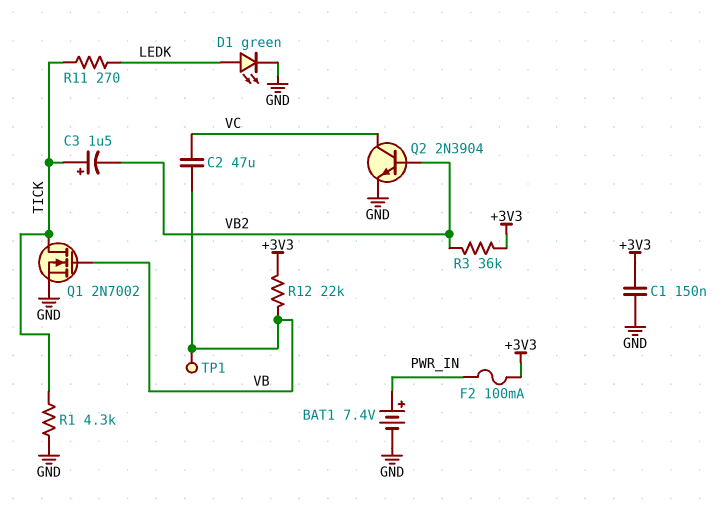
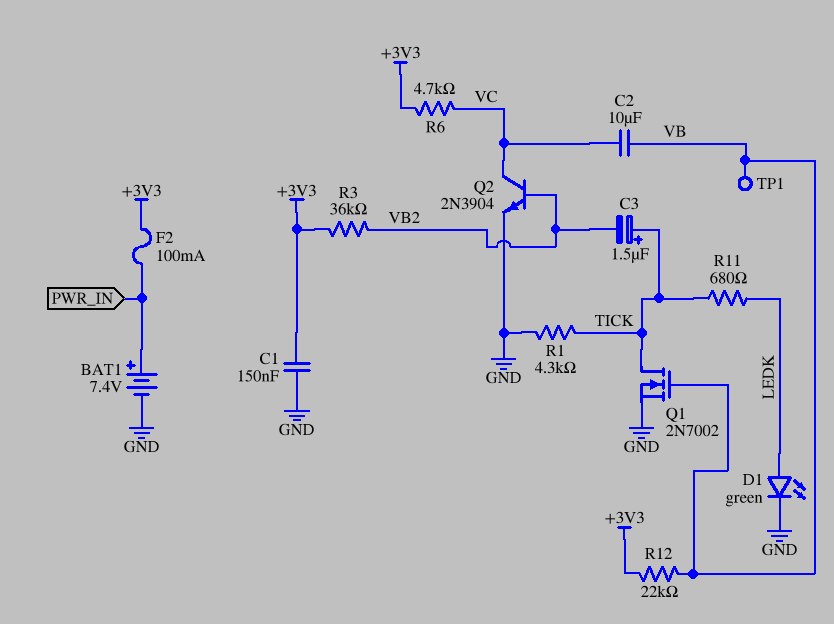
C2: 47uF (VB, VC) -> 10uF (VB, VC)
R6: none -> 4.7k (+3V3, VC)
R11: 270 (LEDK, TICK) -> 680 (LEDK, TICK)

